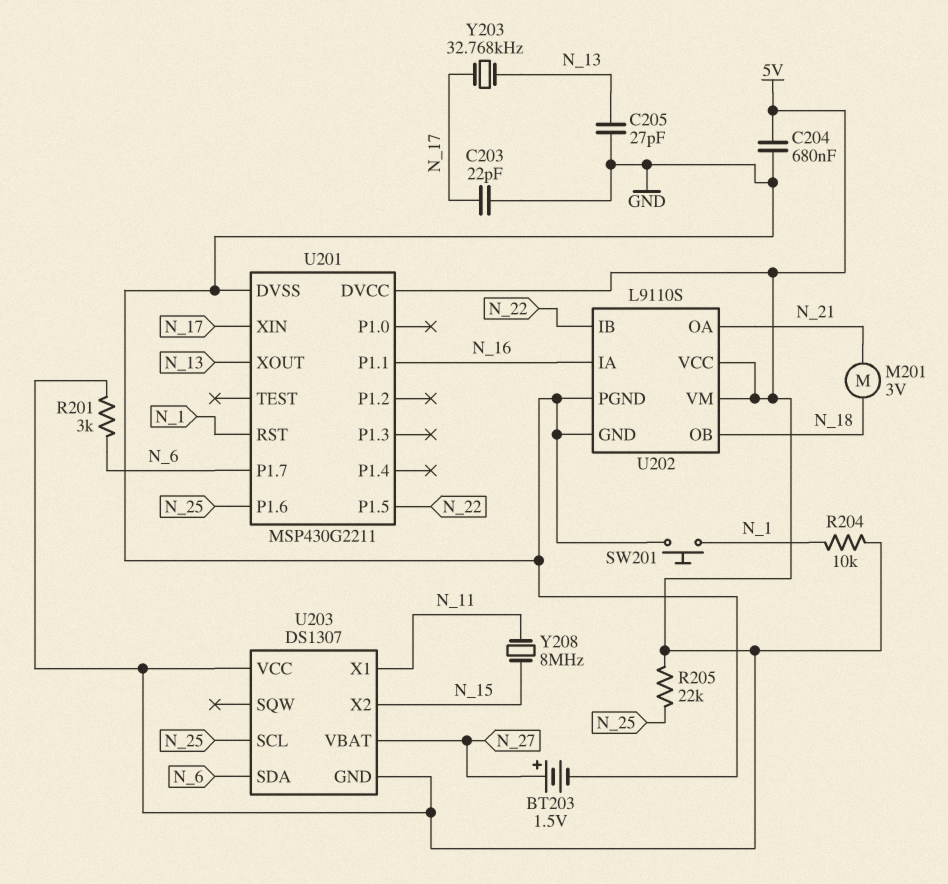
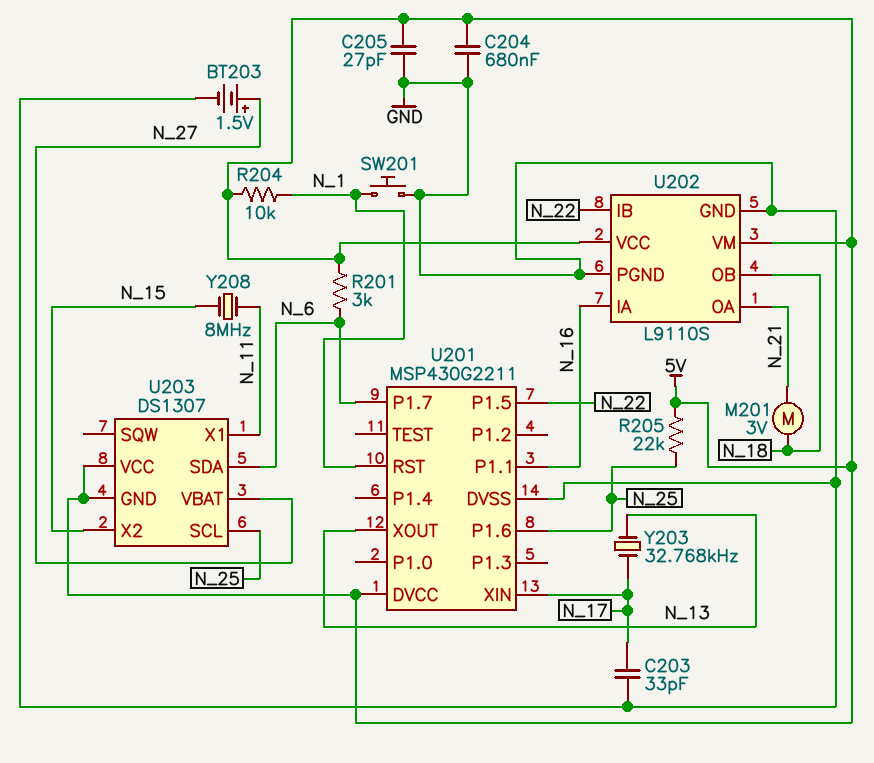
C203: 22pF (GND, N_17) -> 33pF (GND, N_17)
C205: 27pF (GND, N_13) -> 27pF (5V, GND)

